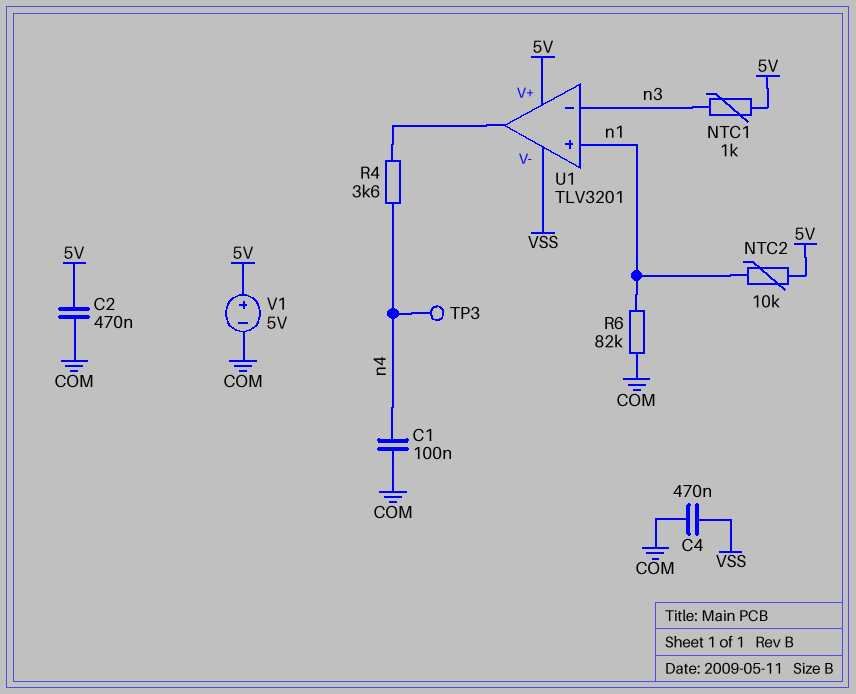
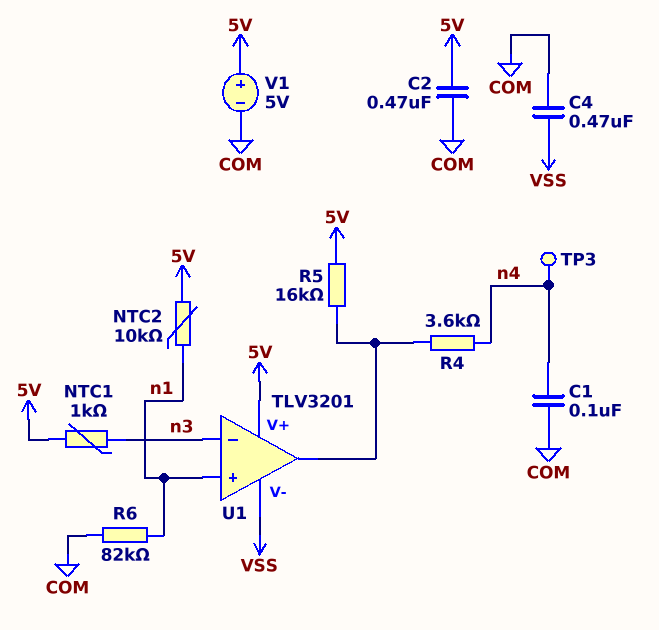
R5: none -> 16k (5V, U1/out)

